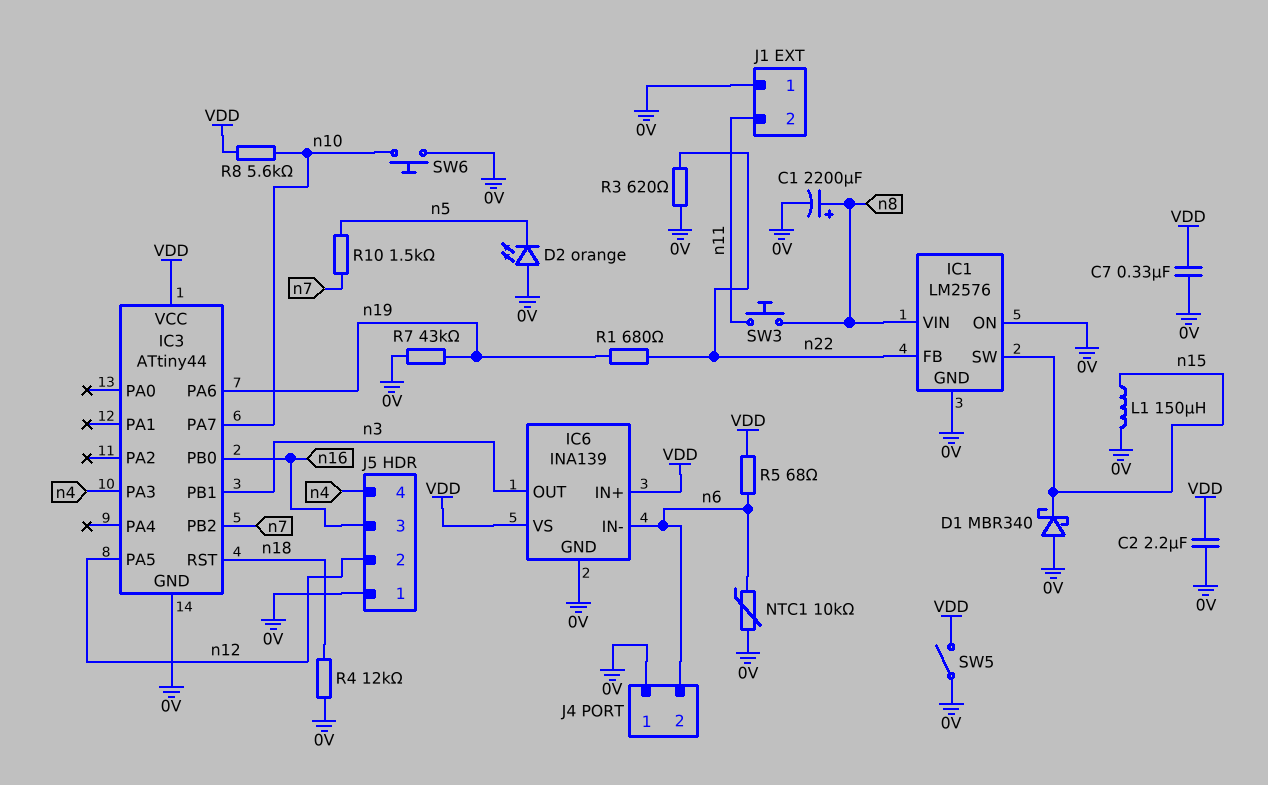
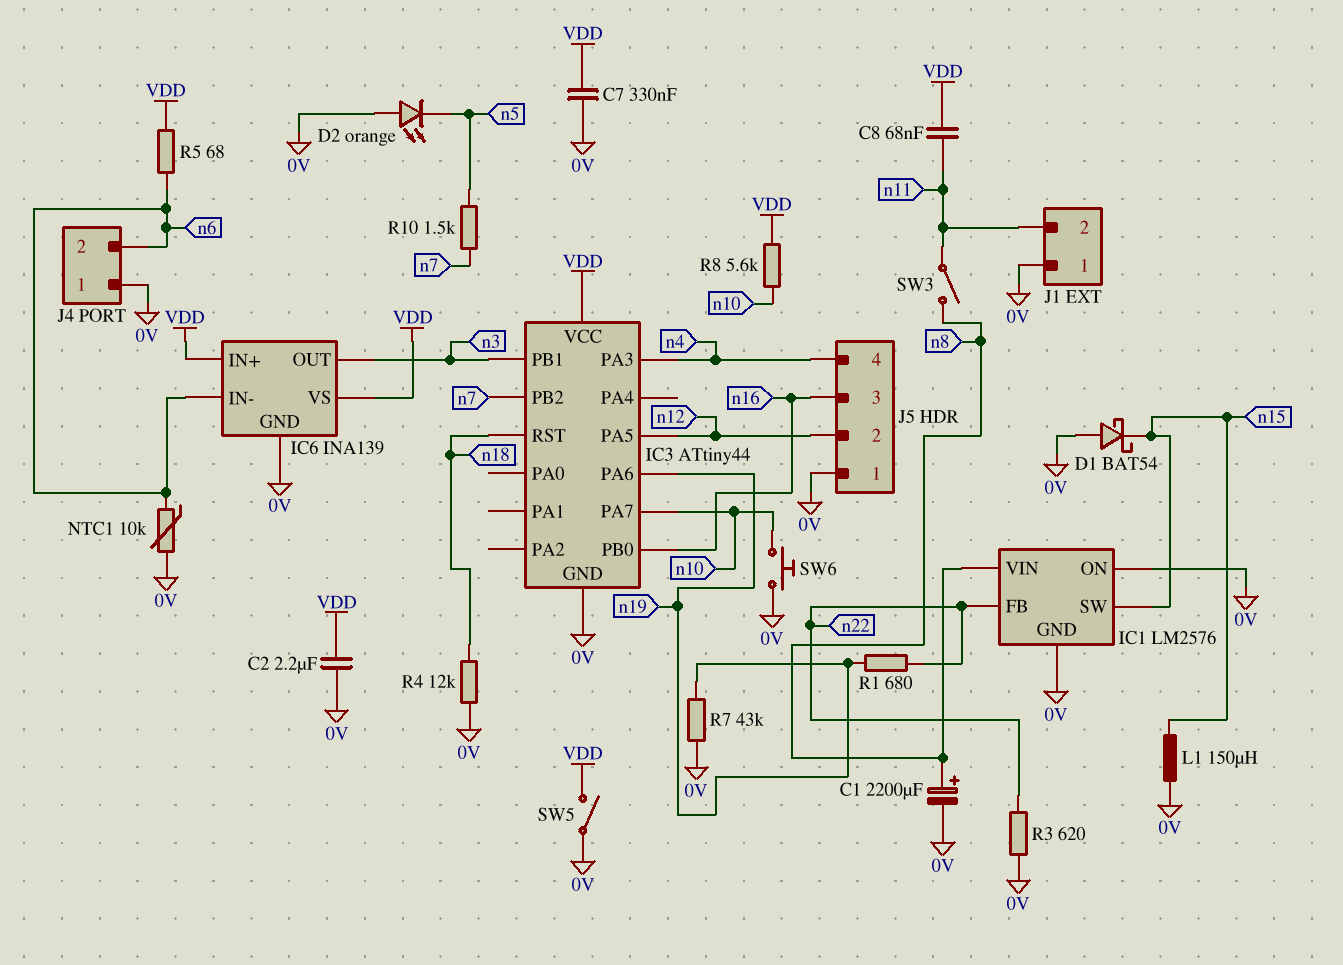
C8: none -> 68nF (VDD, n11)
D1: schottky MBR340 (A 0V, K n15) -> schottky BAT54 (A 0V, K n15)
SW3: button (n8, n11) -> switch (n8, n11)

